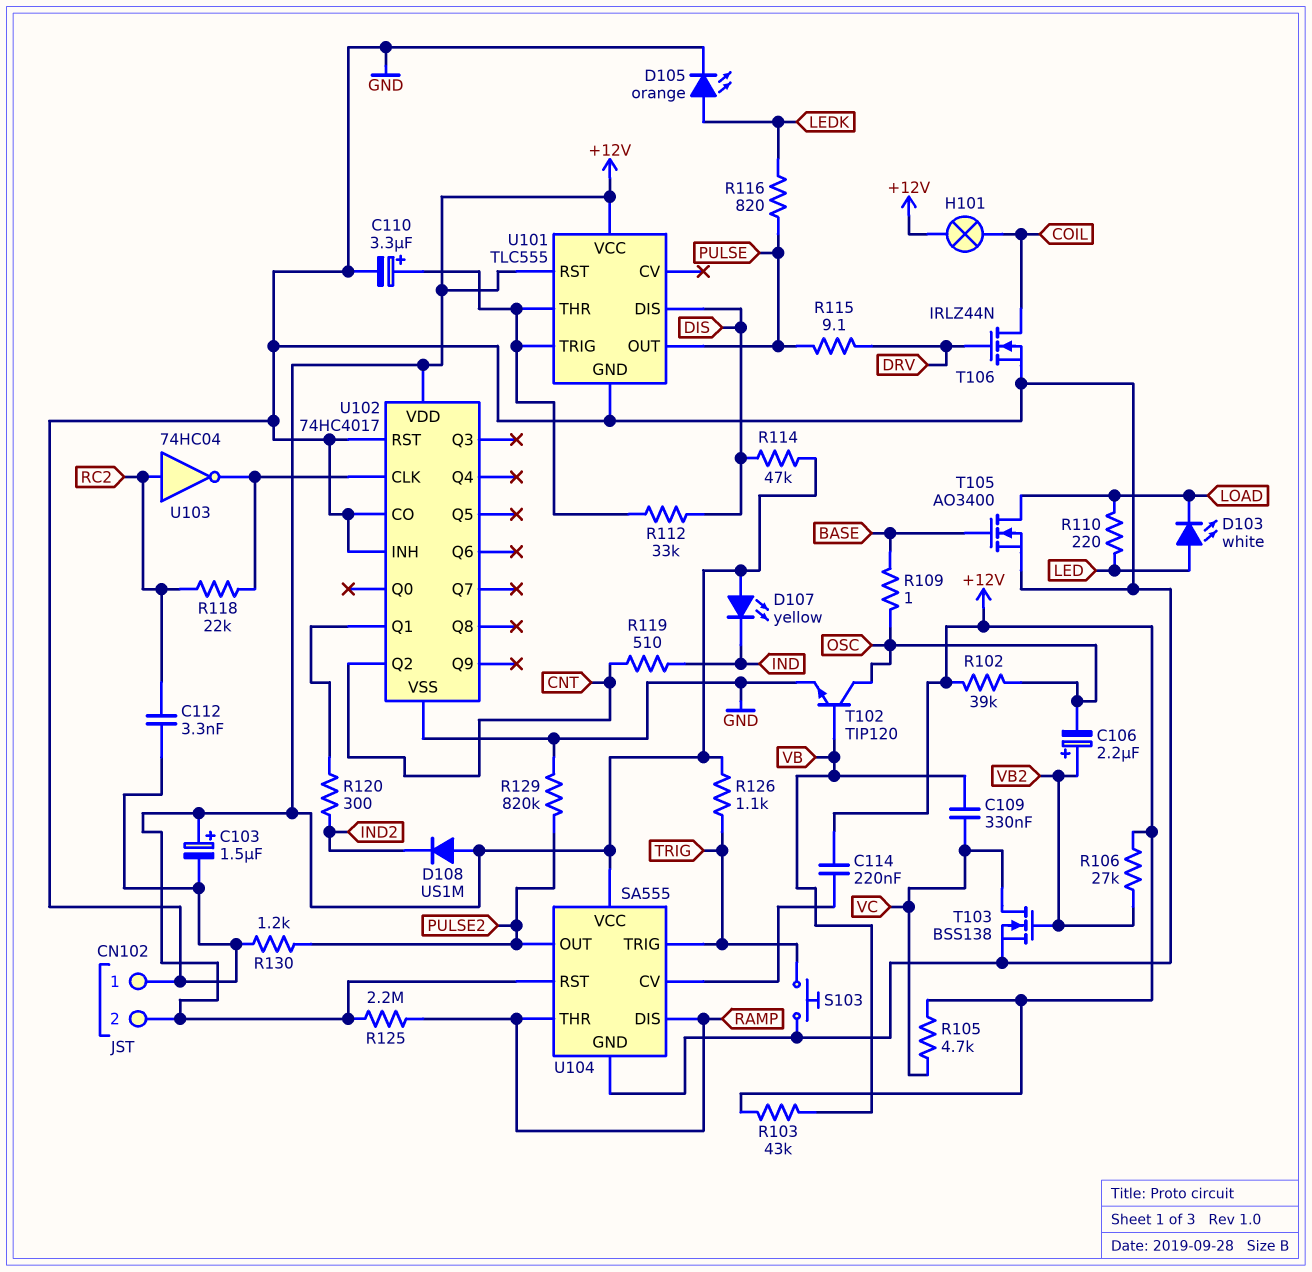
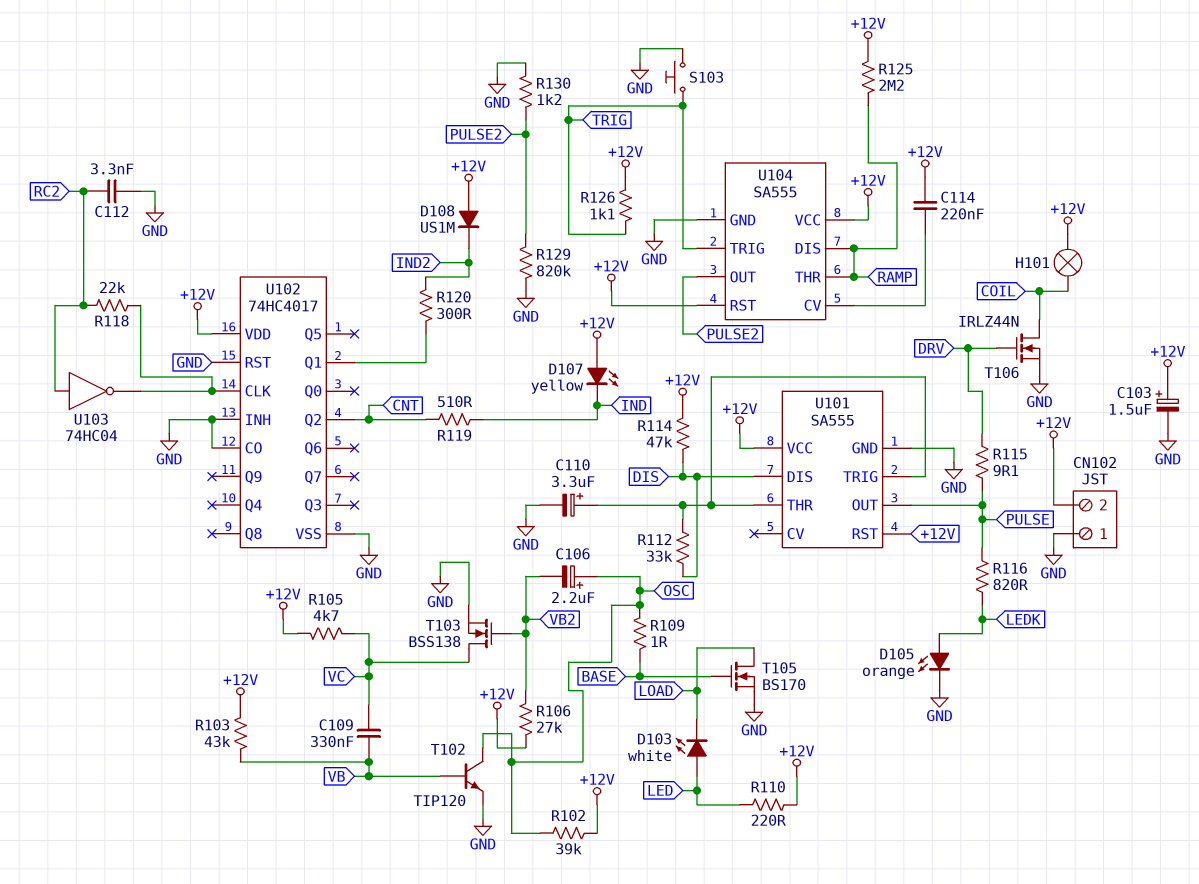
C106: 2.2uF (plus VB2, minus OSC) -> 2.2uF (plus OSC, minus VB2)
R110: 220 (LED, LOAD) -> 220 (+12V, LED)
T105: NMOS AO3400 (G BASE, D LOAD, S GND) -> NMOS BS170 (G BASE, D LOAD, S GND)
U101: TLC555 -> SA555

